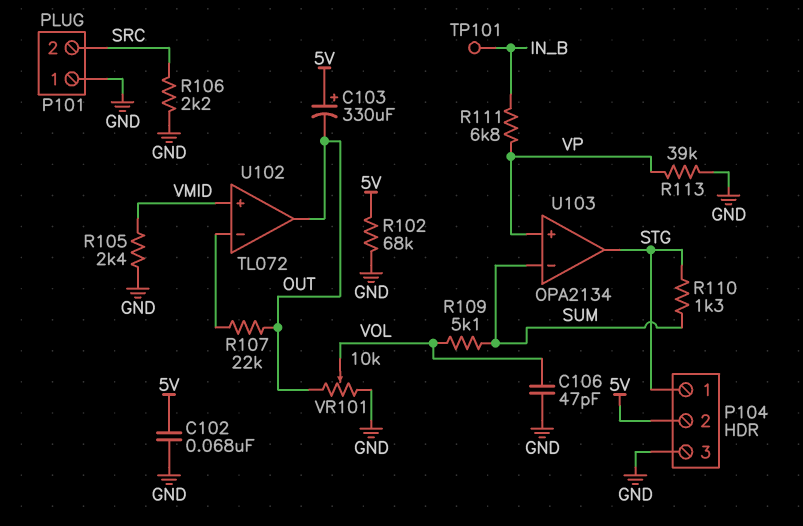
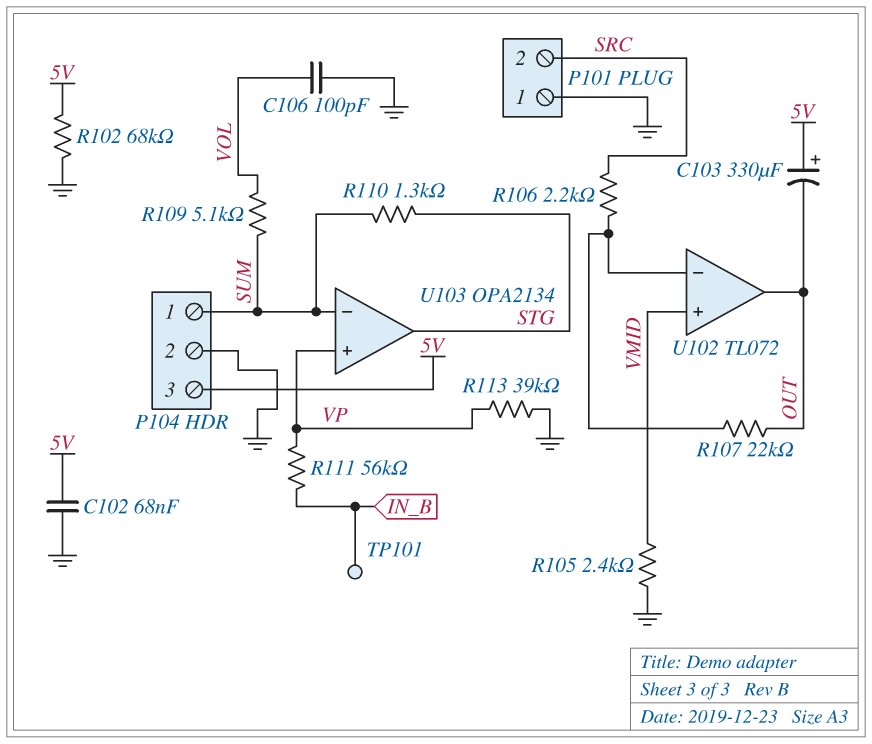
C106: 47pF (GND, VOL) -> 100pF (GND, VOL)
P104 pin 1: STG -> SUM
P104 pin 2: 5V -> GND
P104 pin 3: GND -> 5V
R106: 2.2k (GND, SRC) -> 2.2k (SRC, U102/in-)
R111: 6.8k (IN_B, VP) -> 56k (IN_B, VP)
VR101: 10k (GND, OUT, wiper VOL) -> none

